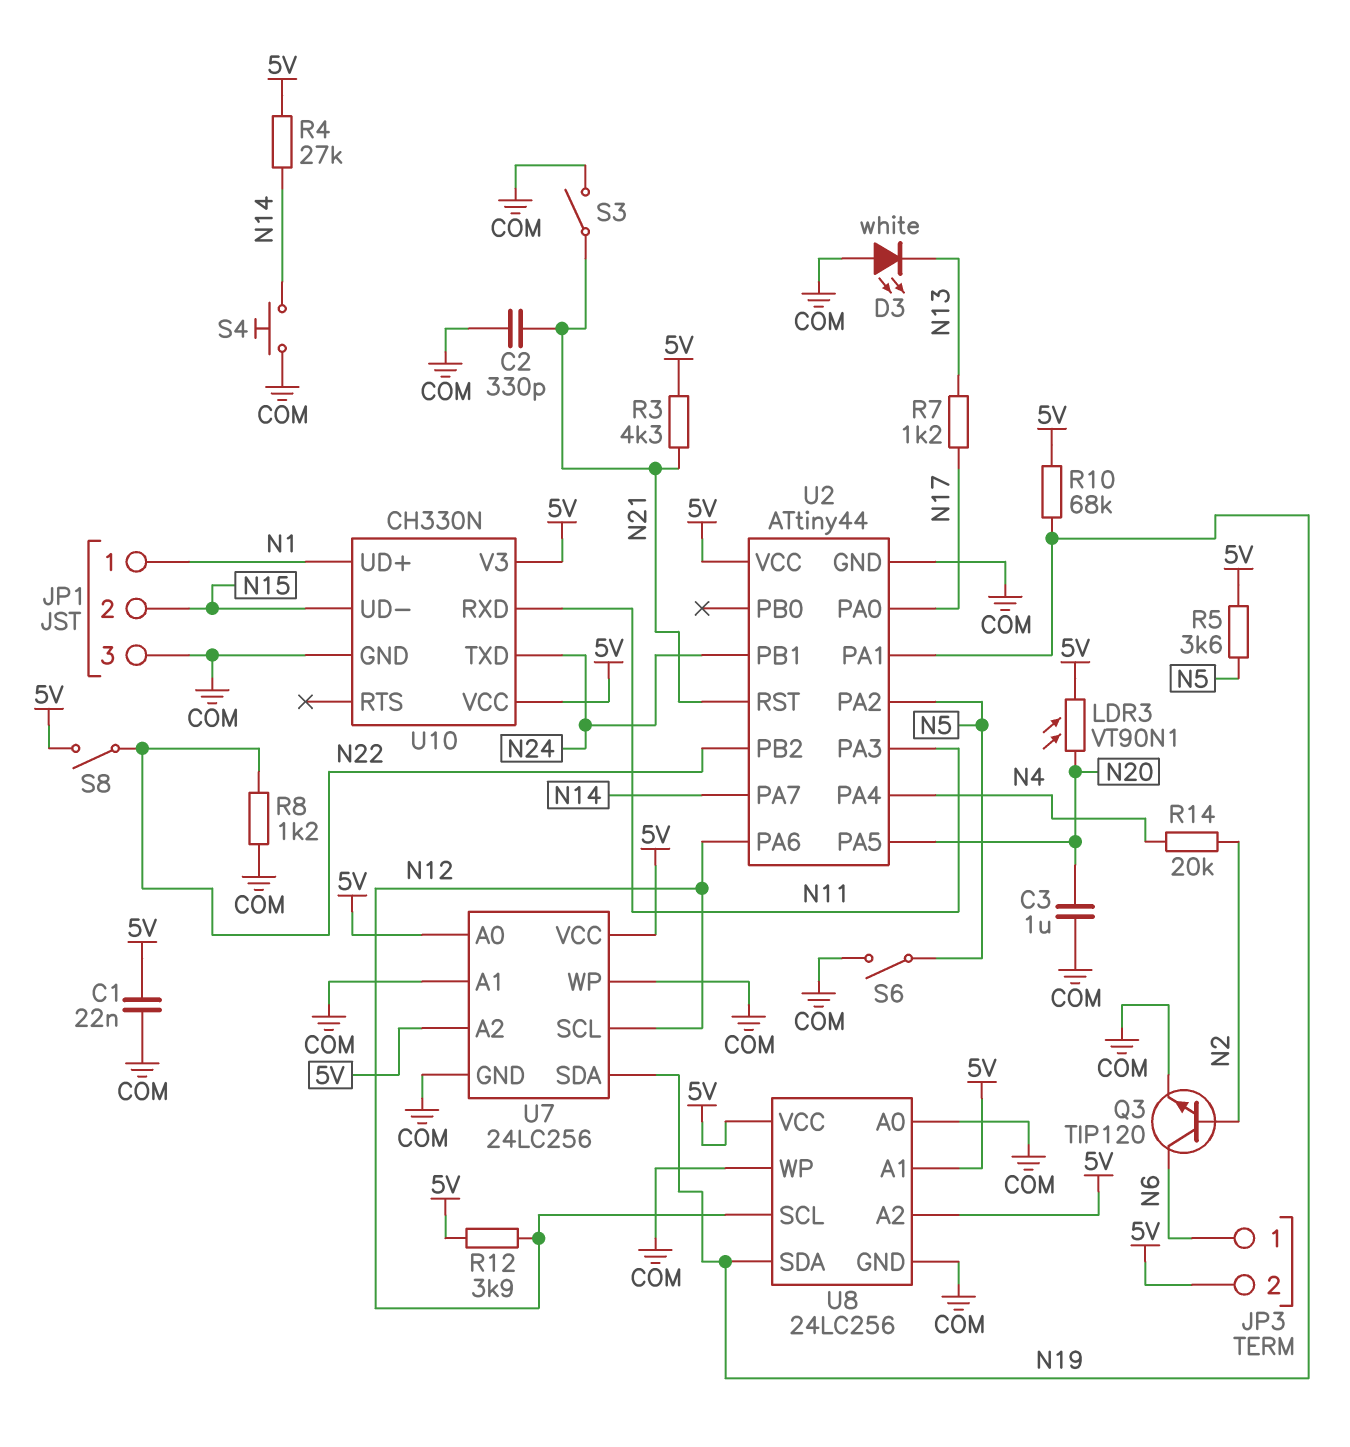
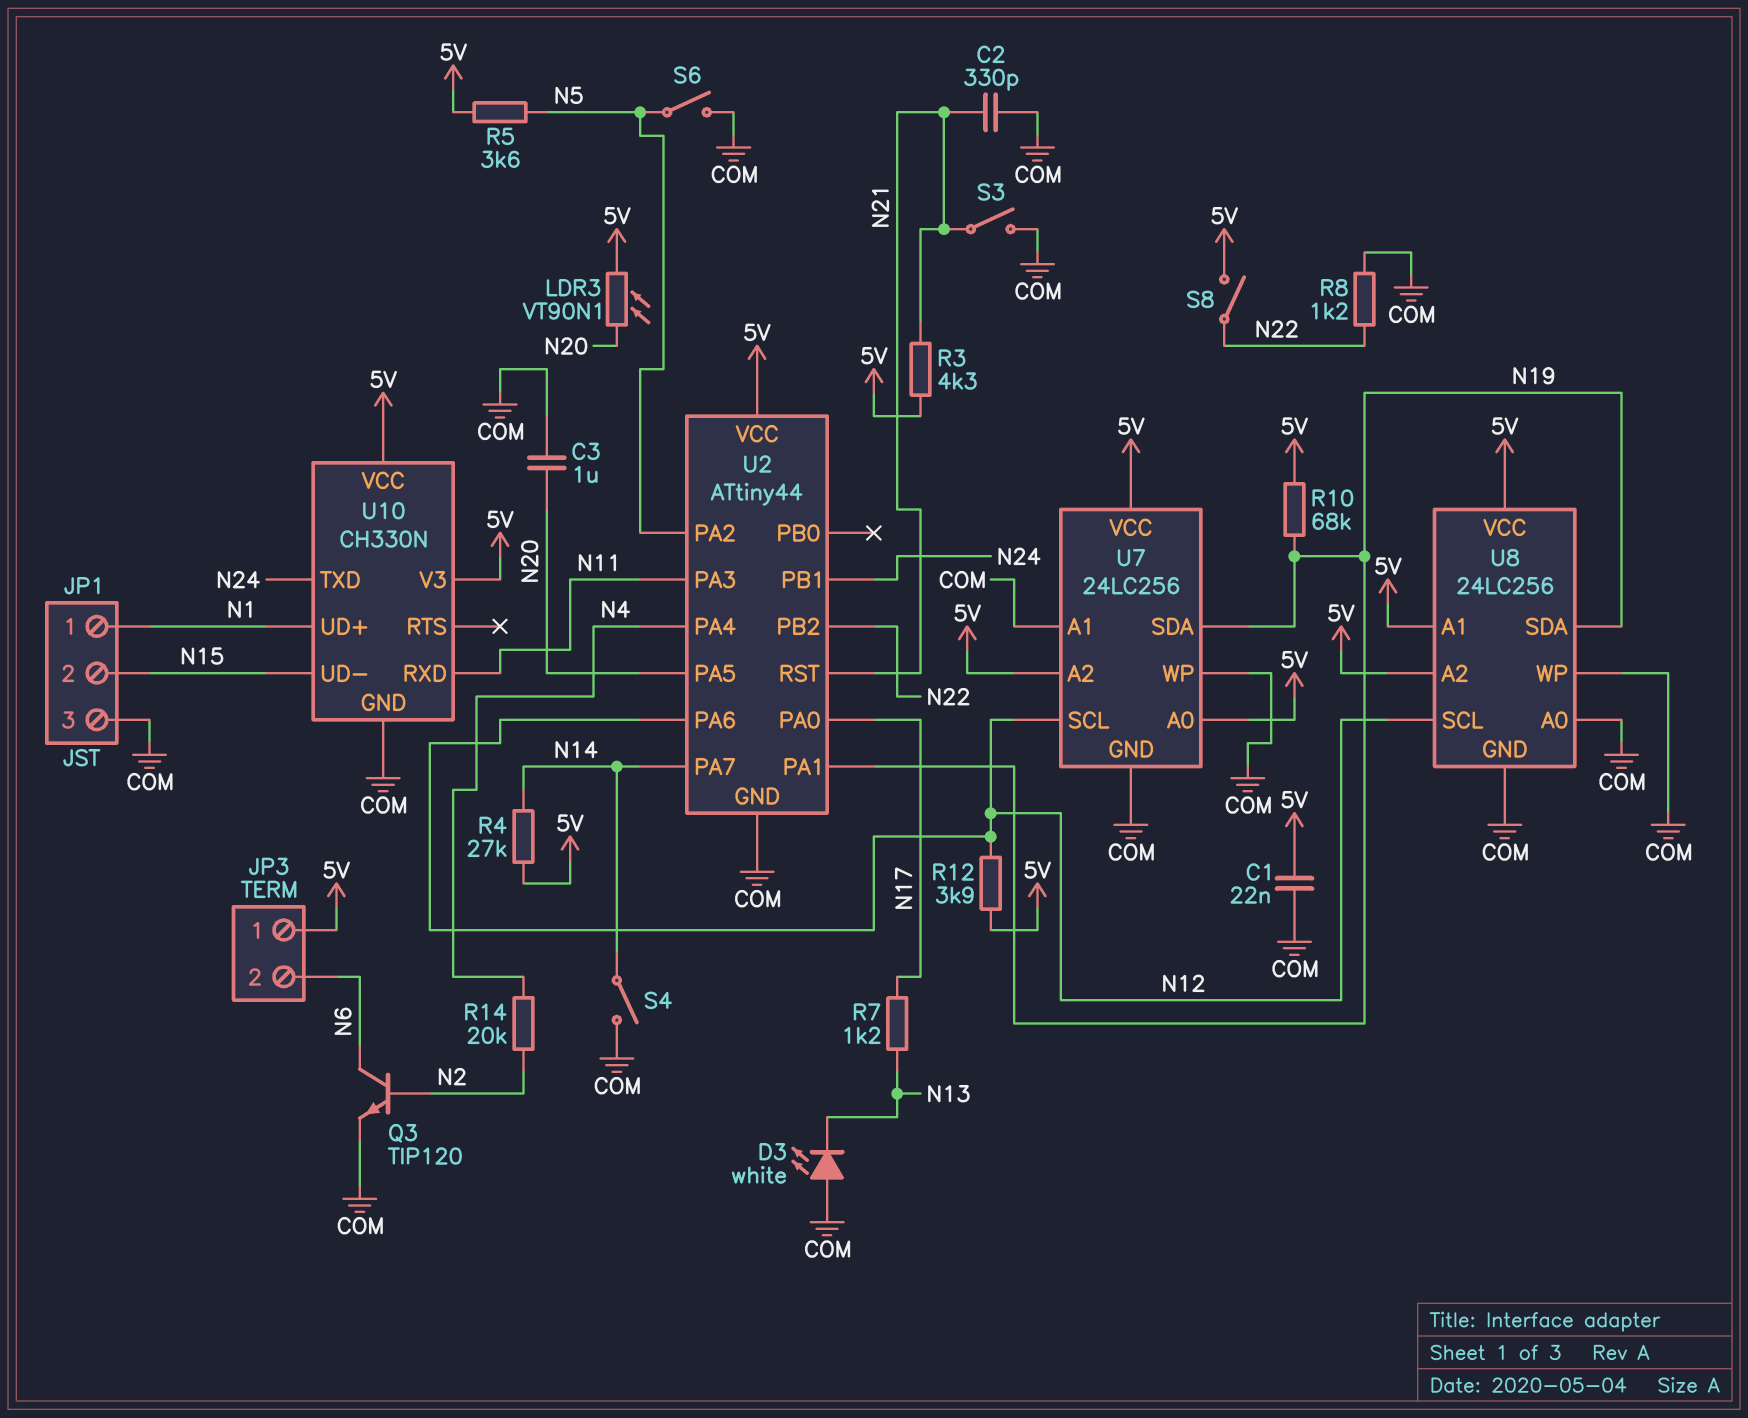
JP3 pin 1: N6 -> 5V
JP3 pin 2: 5V -> N6
S4: button (COM, N14) -> switch (COM, N14)

